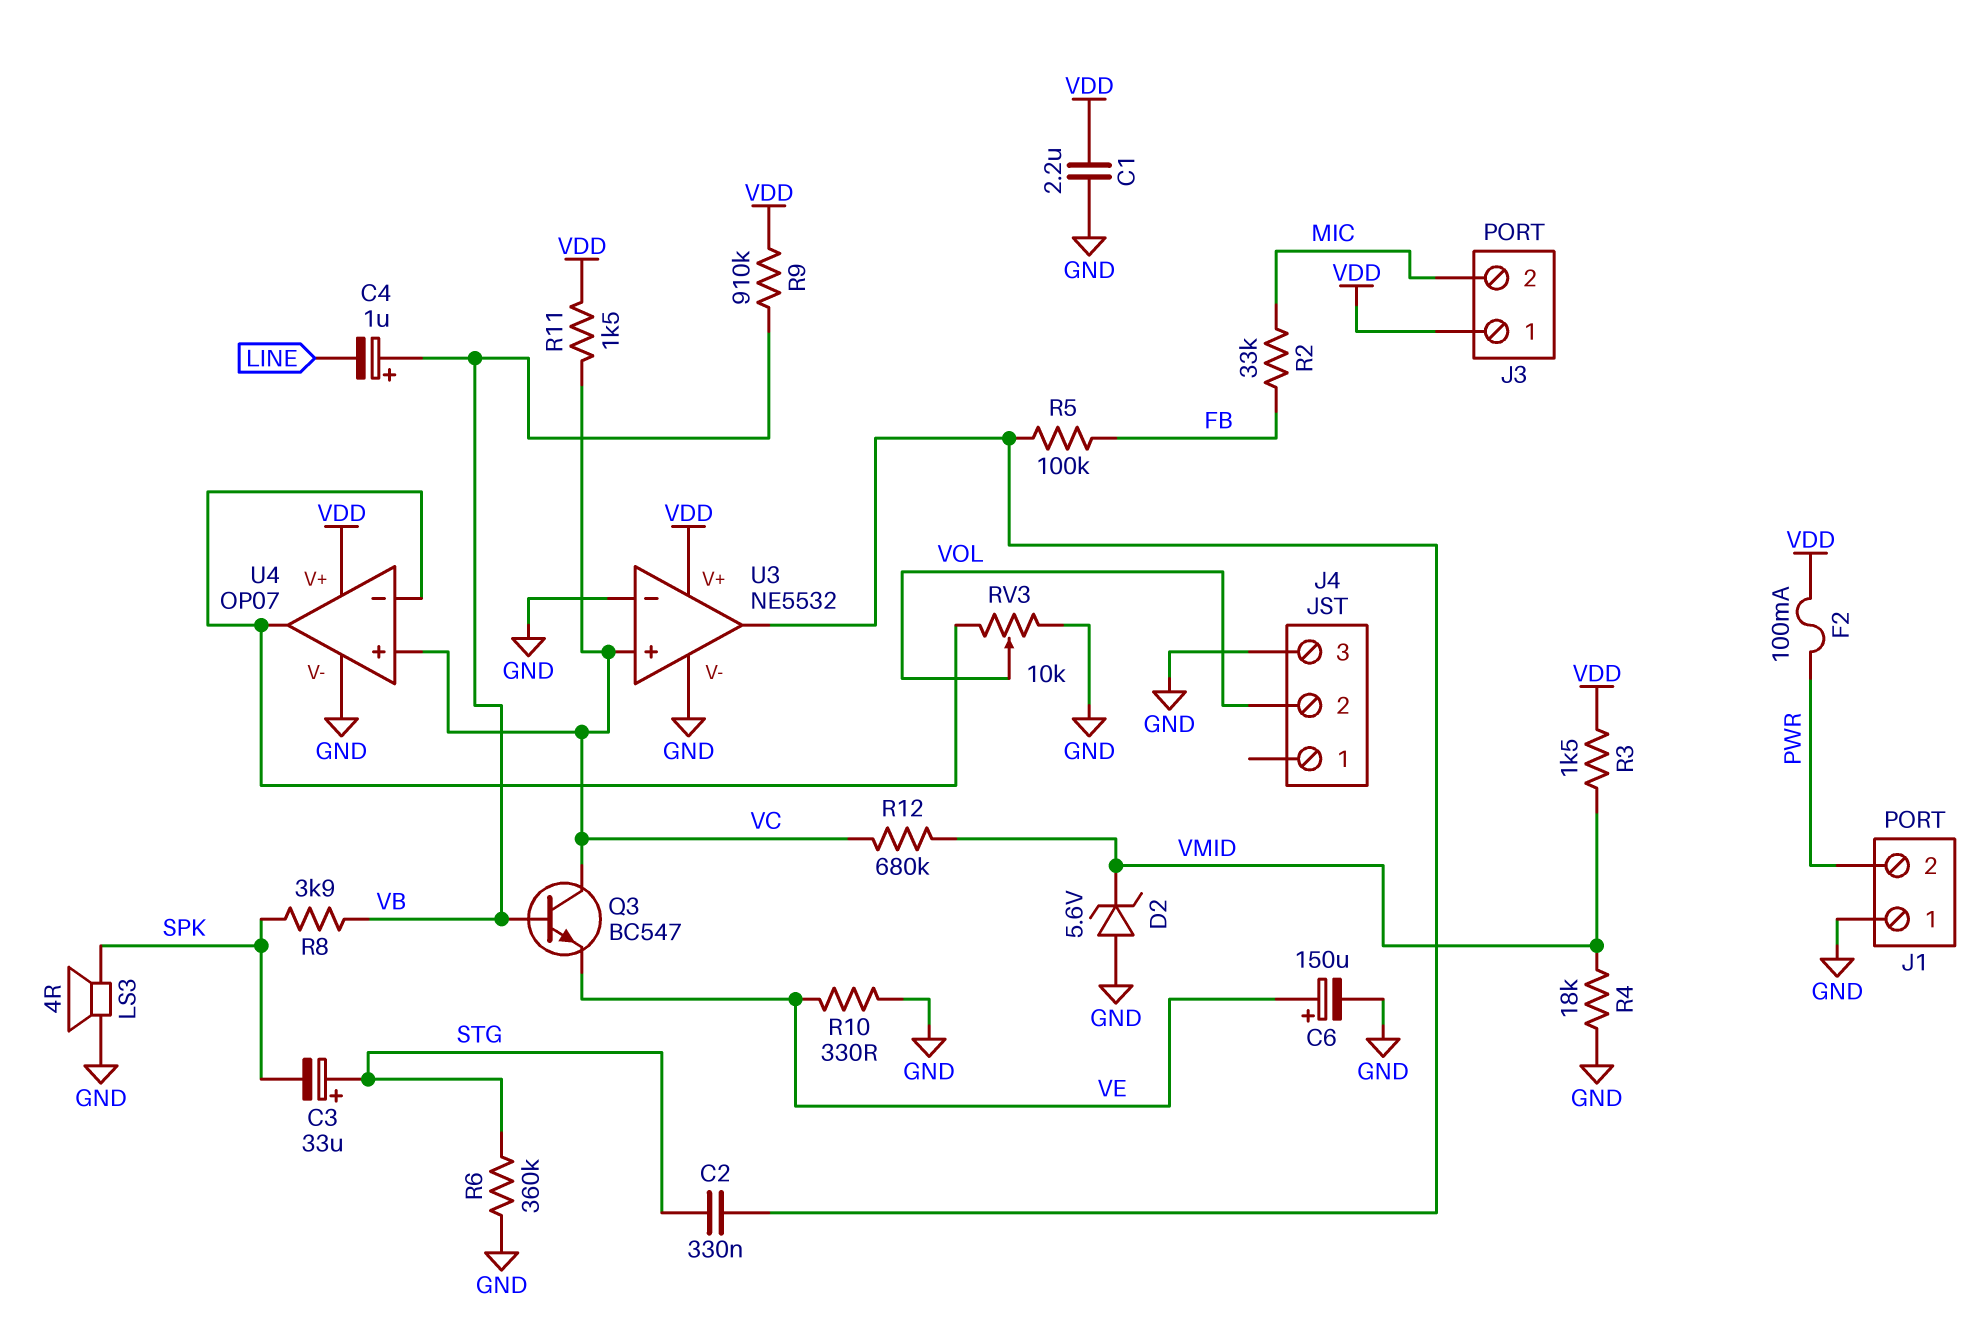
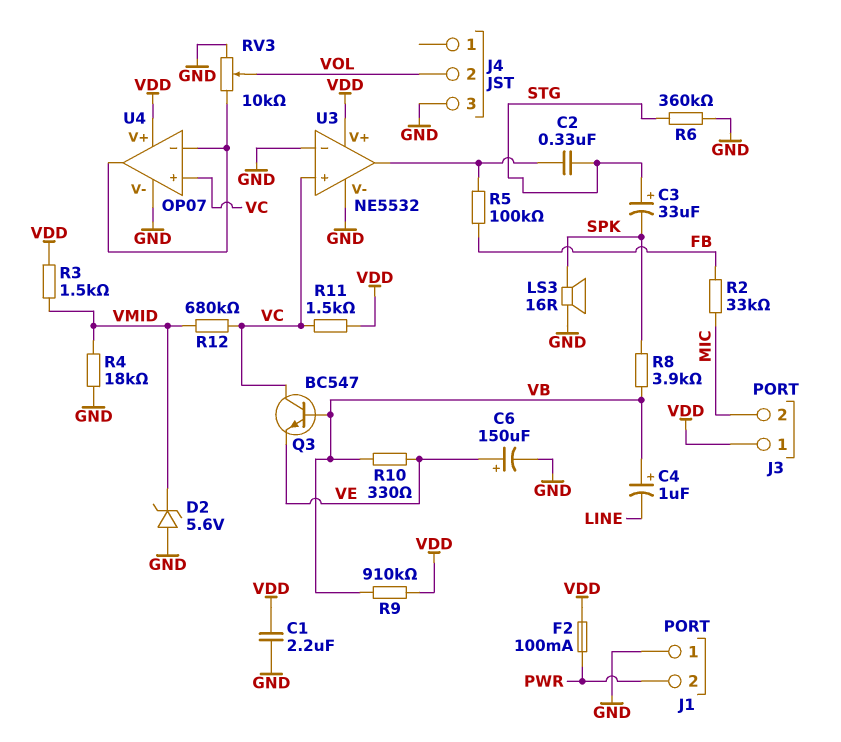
LS3: speaker 4R (GND, SPK) -> speaker 16R (GND, SPK)
R10: 330 (GND, VE) -> 330 (VB, VE)

